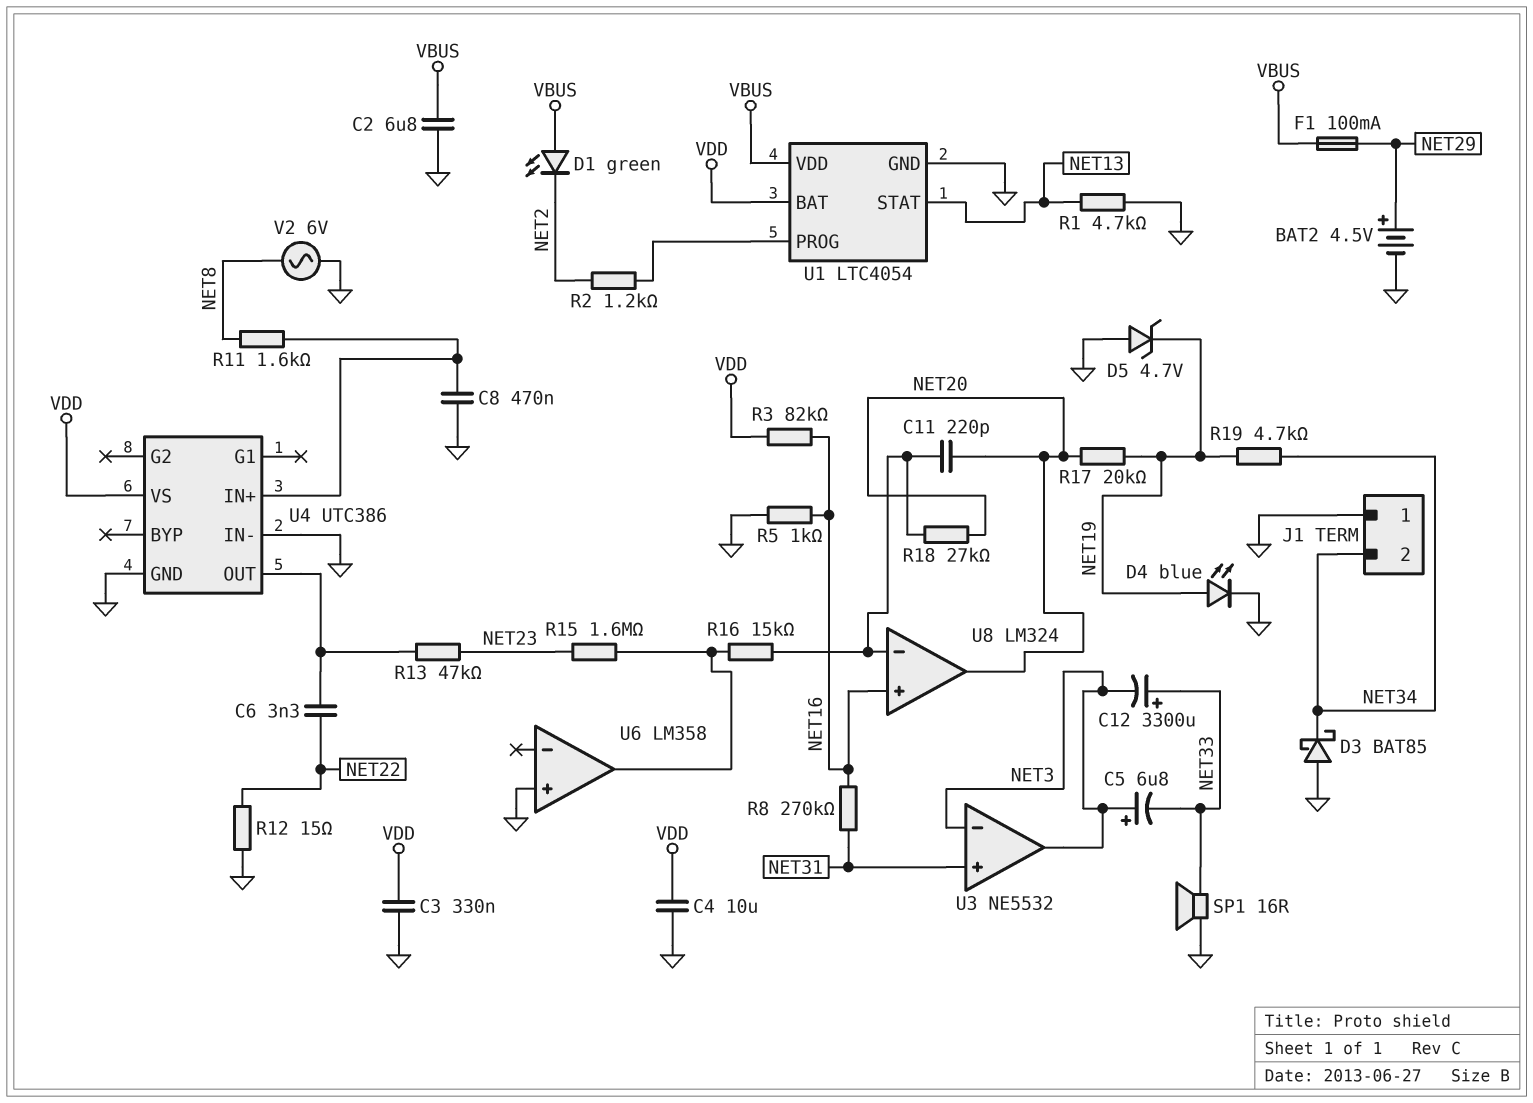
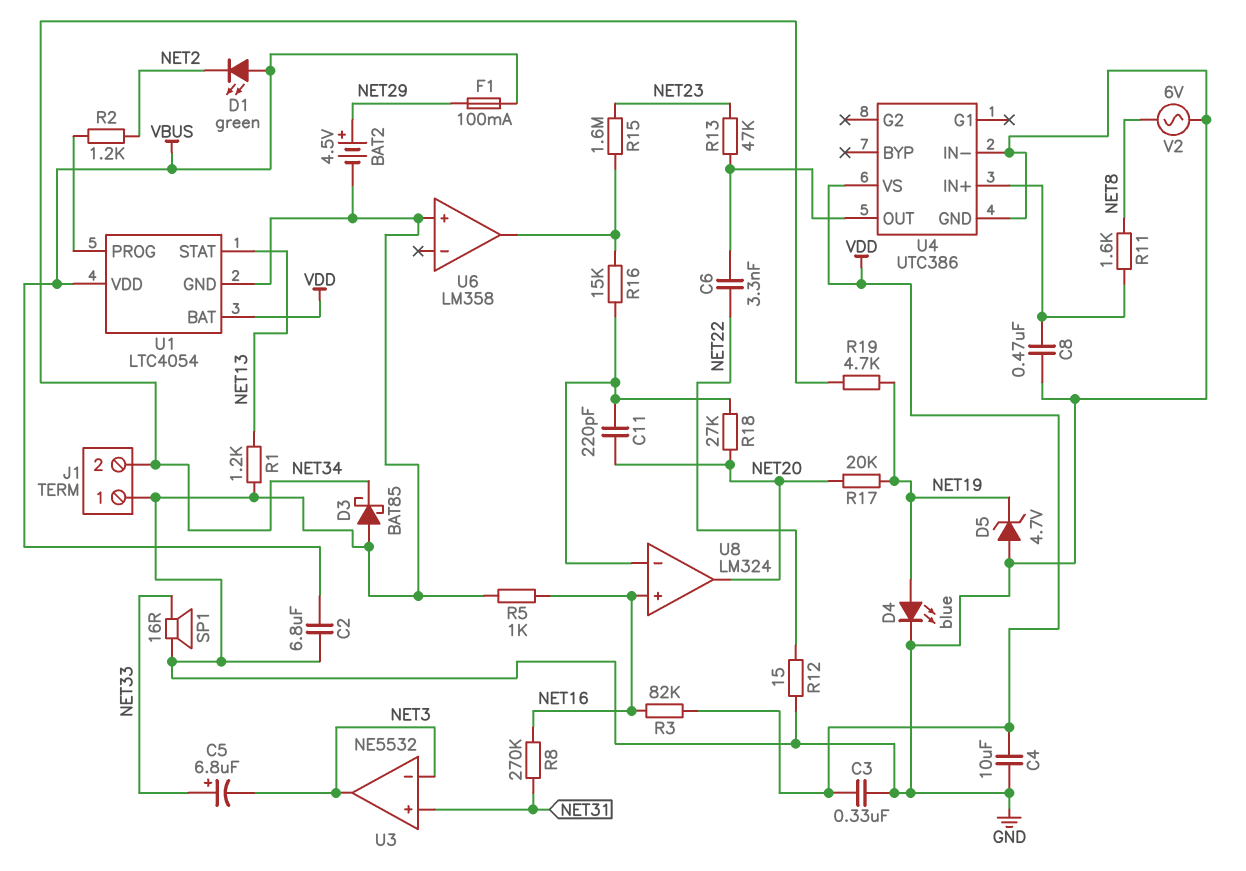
C5: 6.8uF (plus NET3, minus NET33) -> 6.8uF (plus NET33, minus NET3)
C12: 3300uF (plus NET33, minus NET3) -> none
R1: 4.7k (GND, NET13) -> 1.2k (GND, NET13)

